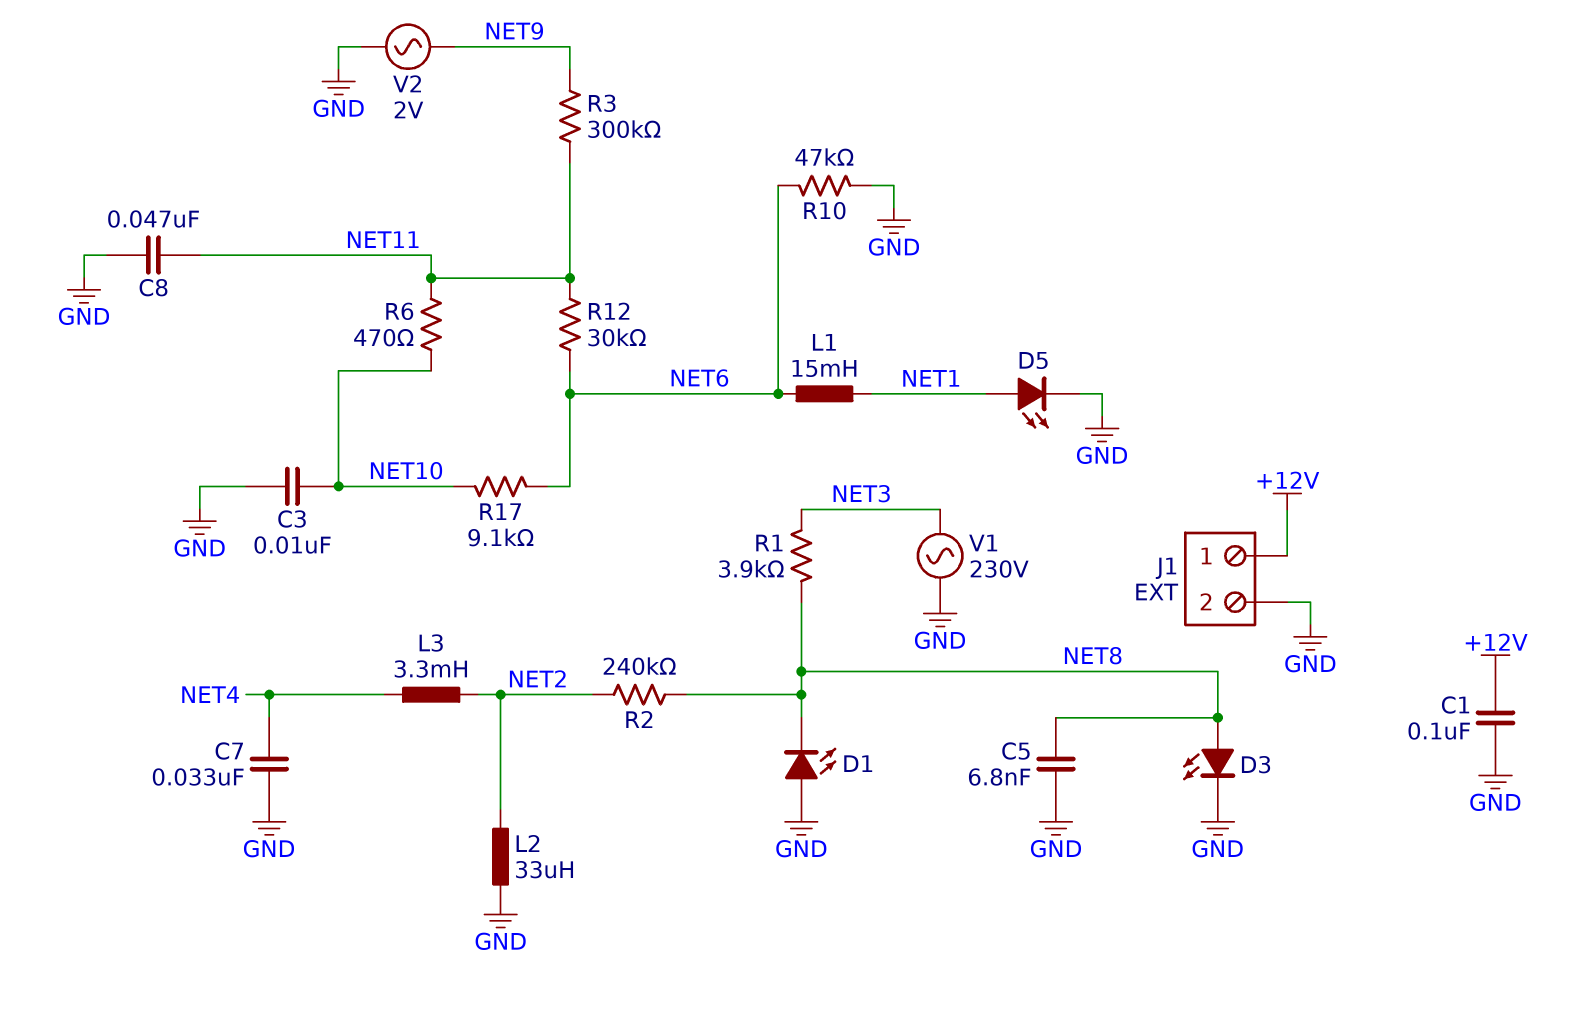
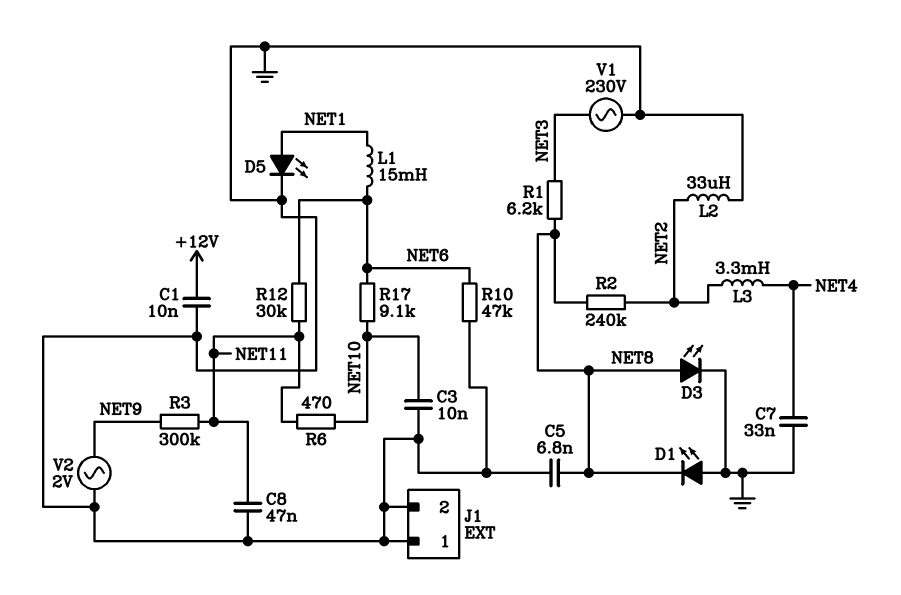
C1: 100nF (+12V, GND) -> 10nF (+12V, GND)
J1 pin 1: +12V -> GND
R1: 3.9k (NET3, NET8) -> 6.2k (NET3, NET8)

